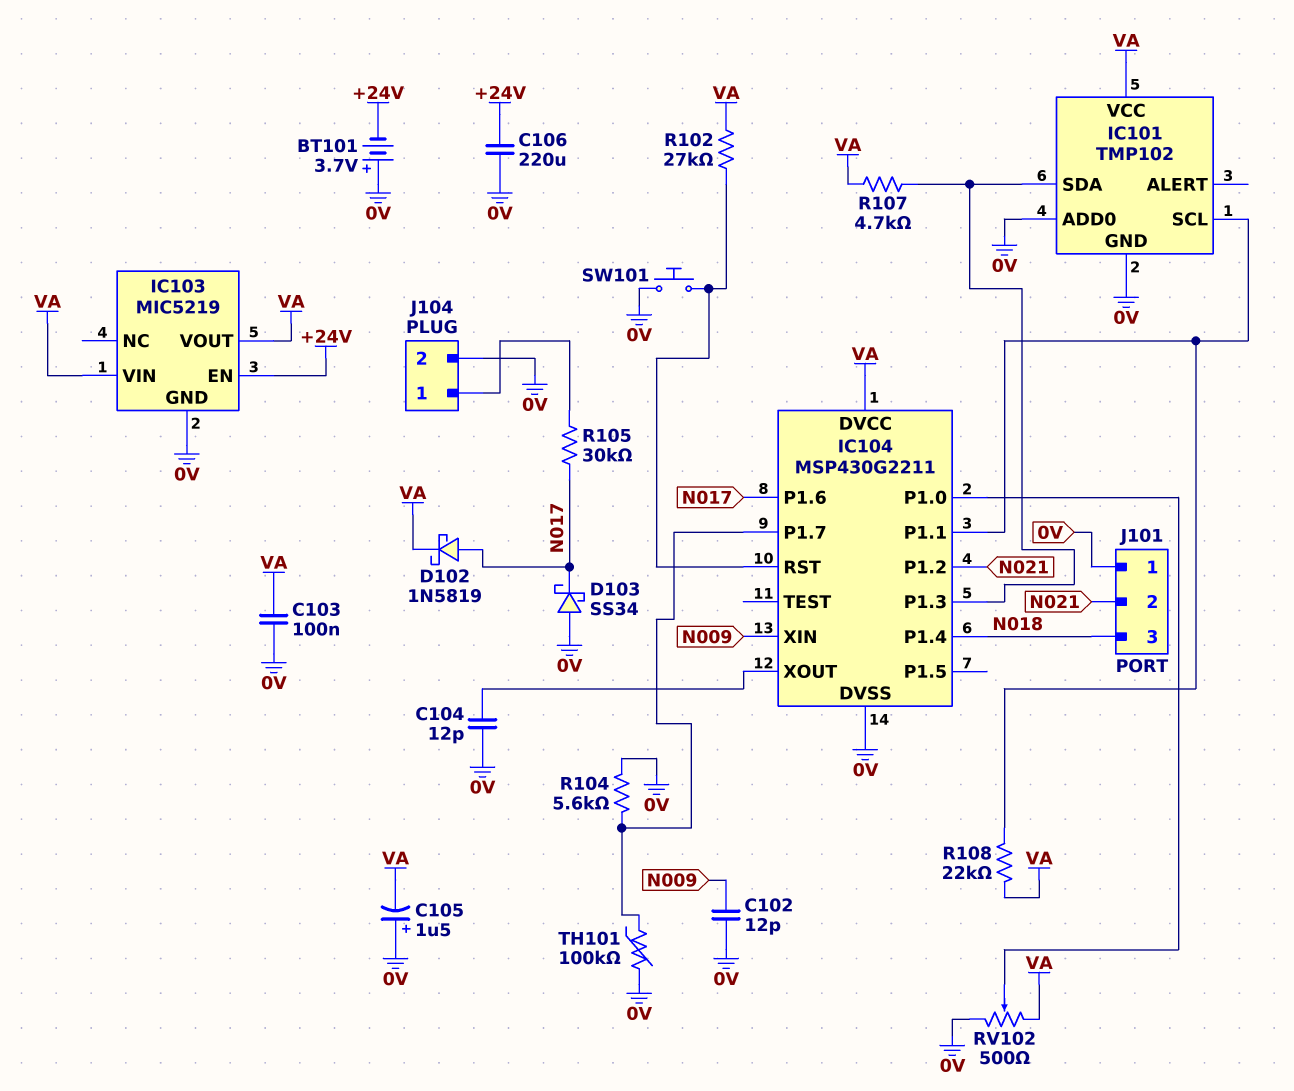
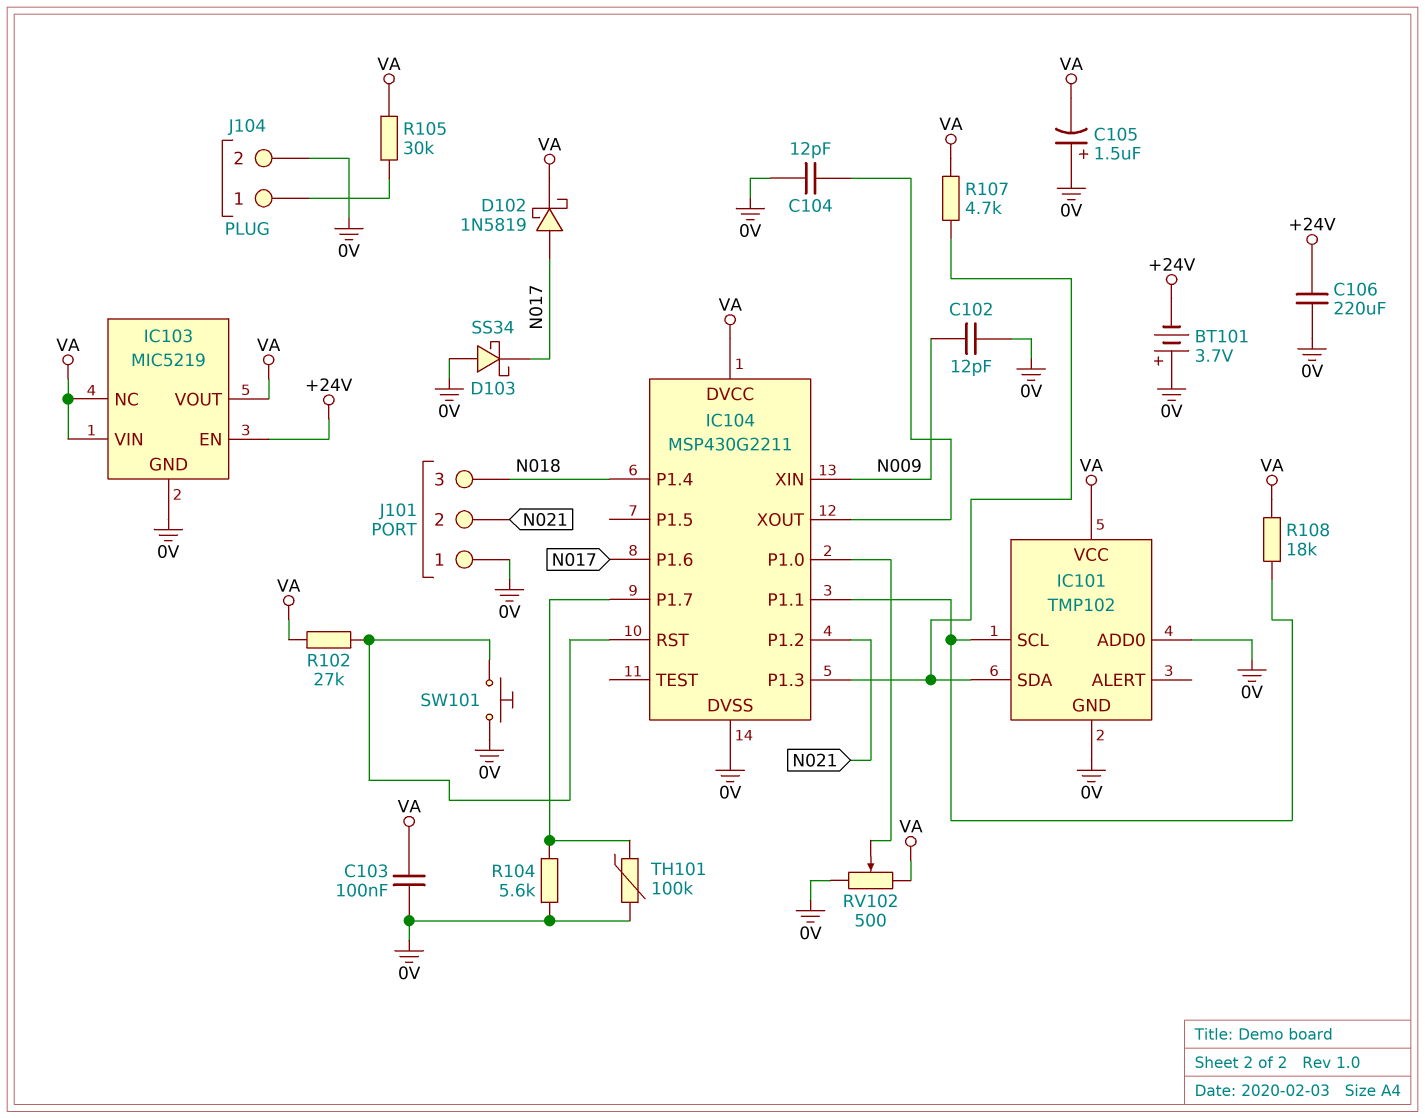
IC103 pin NC: none -> VA
R105: 30k (J104/1, N017) -> 30k (J104/1, VA)
R108: 22k (IC101/SCL, VA) -> 18k (IC101/SCL, VA)

